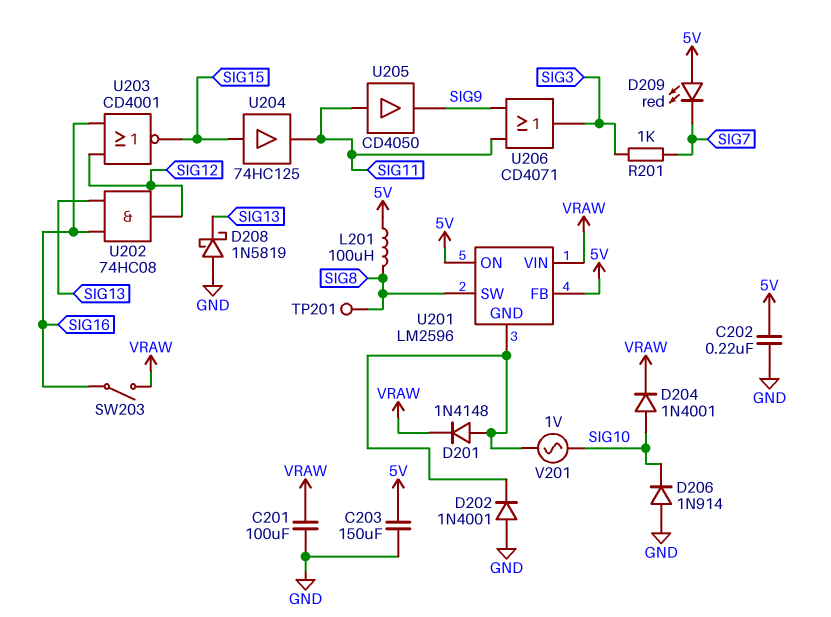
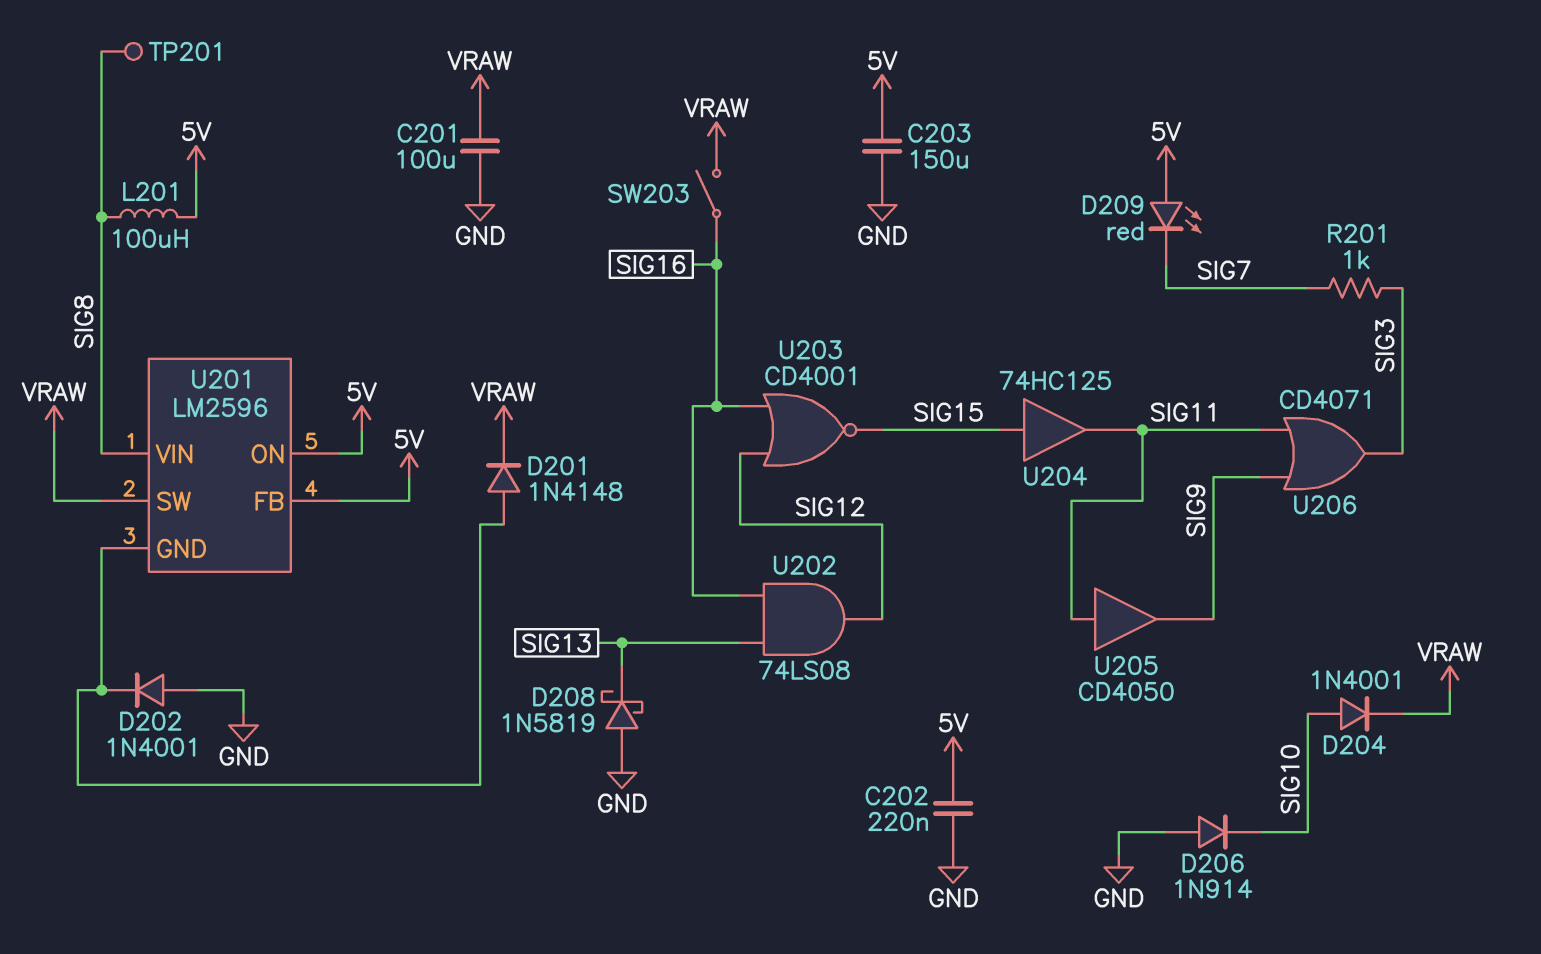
U201 pin SW: SIG8 -> VRAW
U201 pin VIN: VRAW -> SIG8
U202: AND 74HC08 (in SIG13, in SIG16, out SIG12) -> AND 74LS08 (in SIG13, in SIG16, out SIG12)
V201: AC 1V (SIG10, U201/GND) -> none

